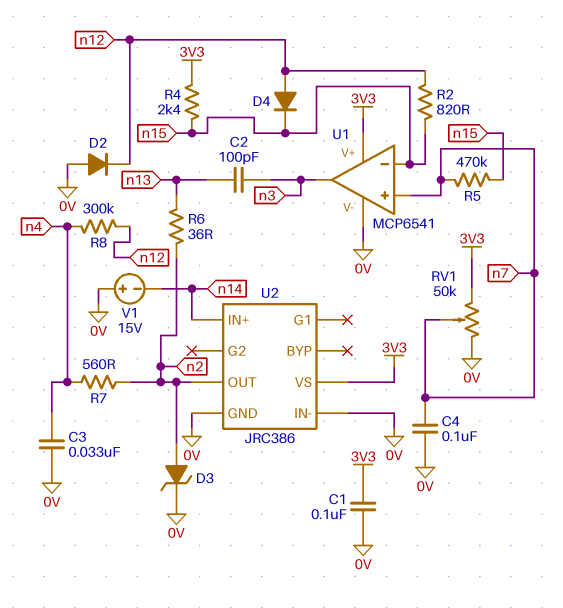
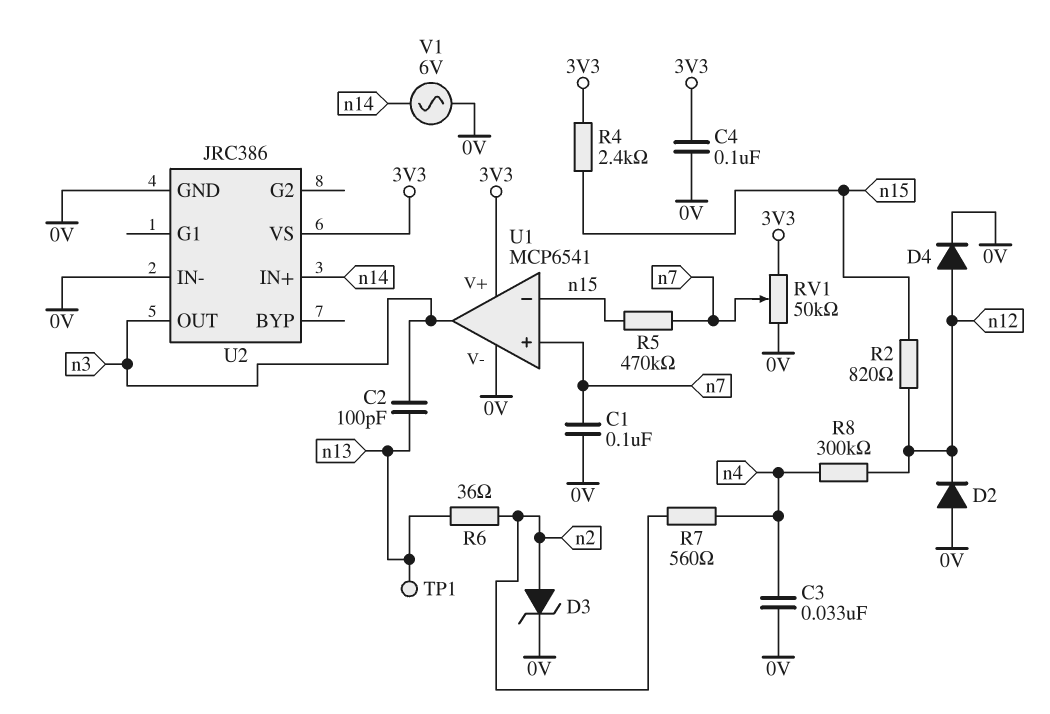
C1: 100nF (0V, 3V3) -> 100nF (0V, n7)
C4: 100nF (0V, n7) -> 100nF (0V, 3V3)
D4: diode (A n12, K n15) -> diode (A n12, K 0V)
TP1: none -> test point (n13)
U2 pin OUT: n2 -> n3
V1: 15V (plus 0V, minus n14) -> AC 6V (0V, n14)

